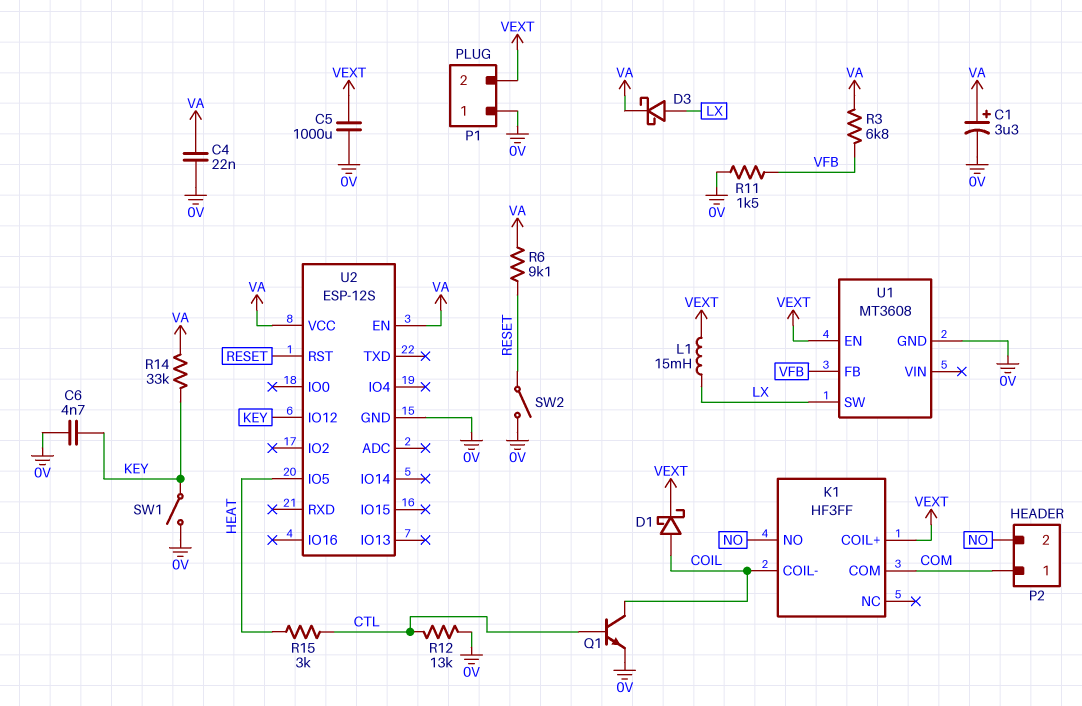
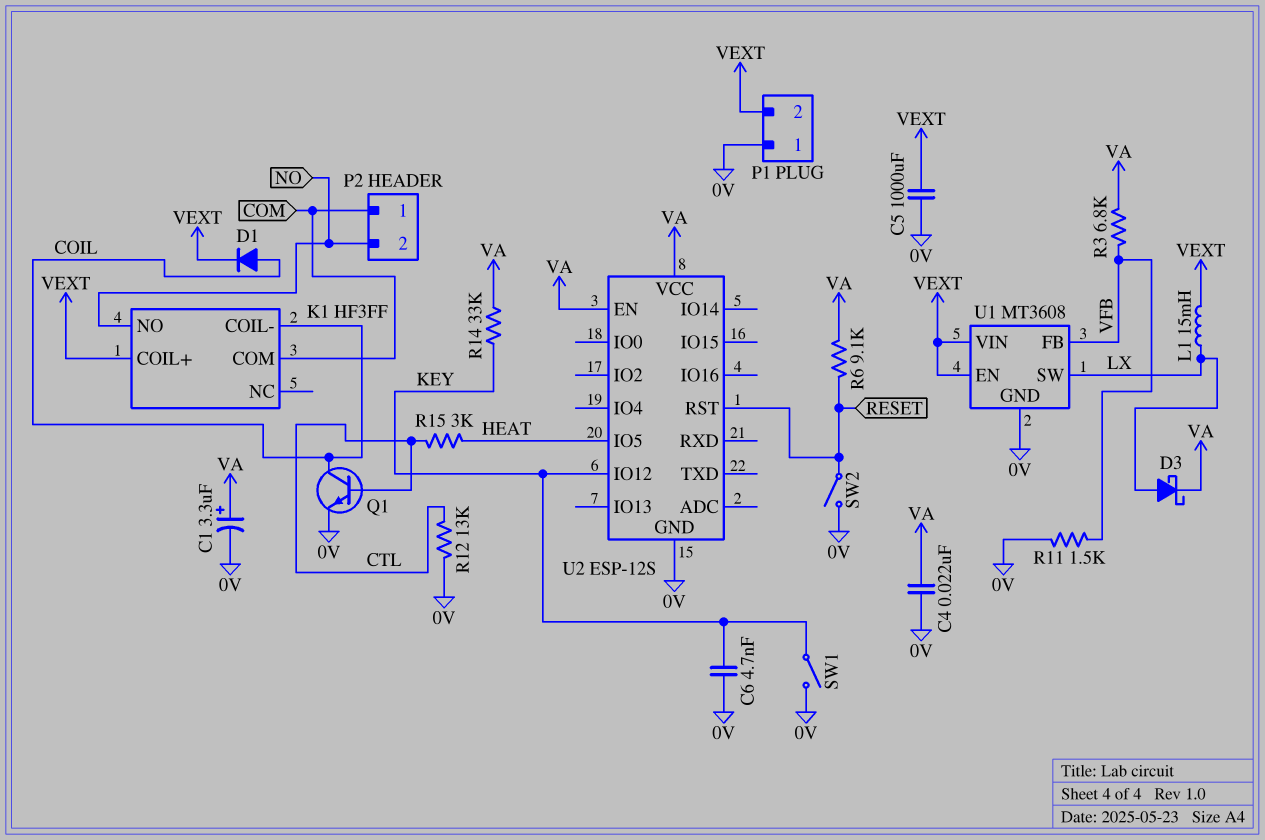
D1: schottky (A COIL, K VEXT) -> diode (A COIL, K VEXT)
U1 pin VIN: none -> VEXT

